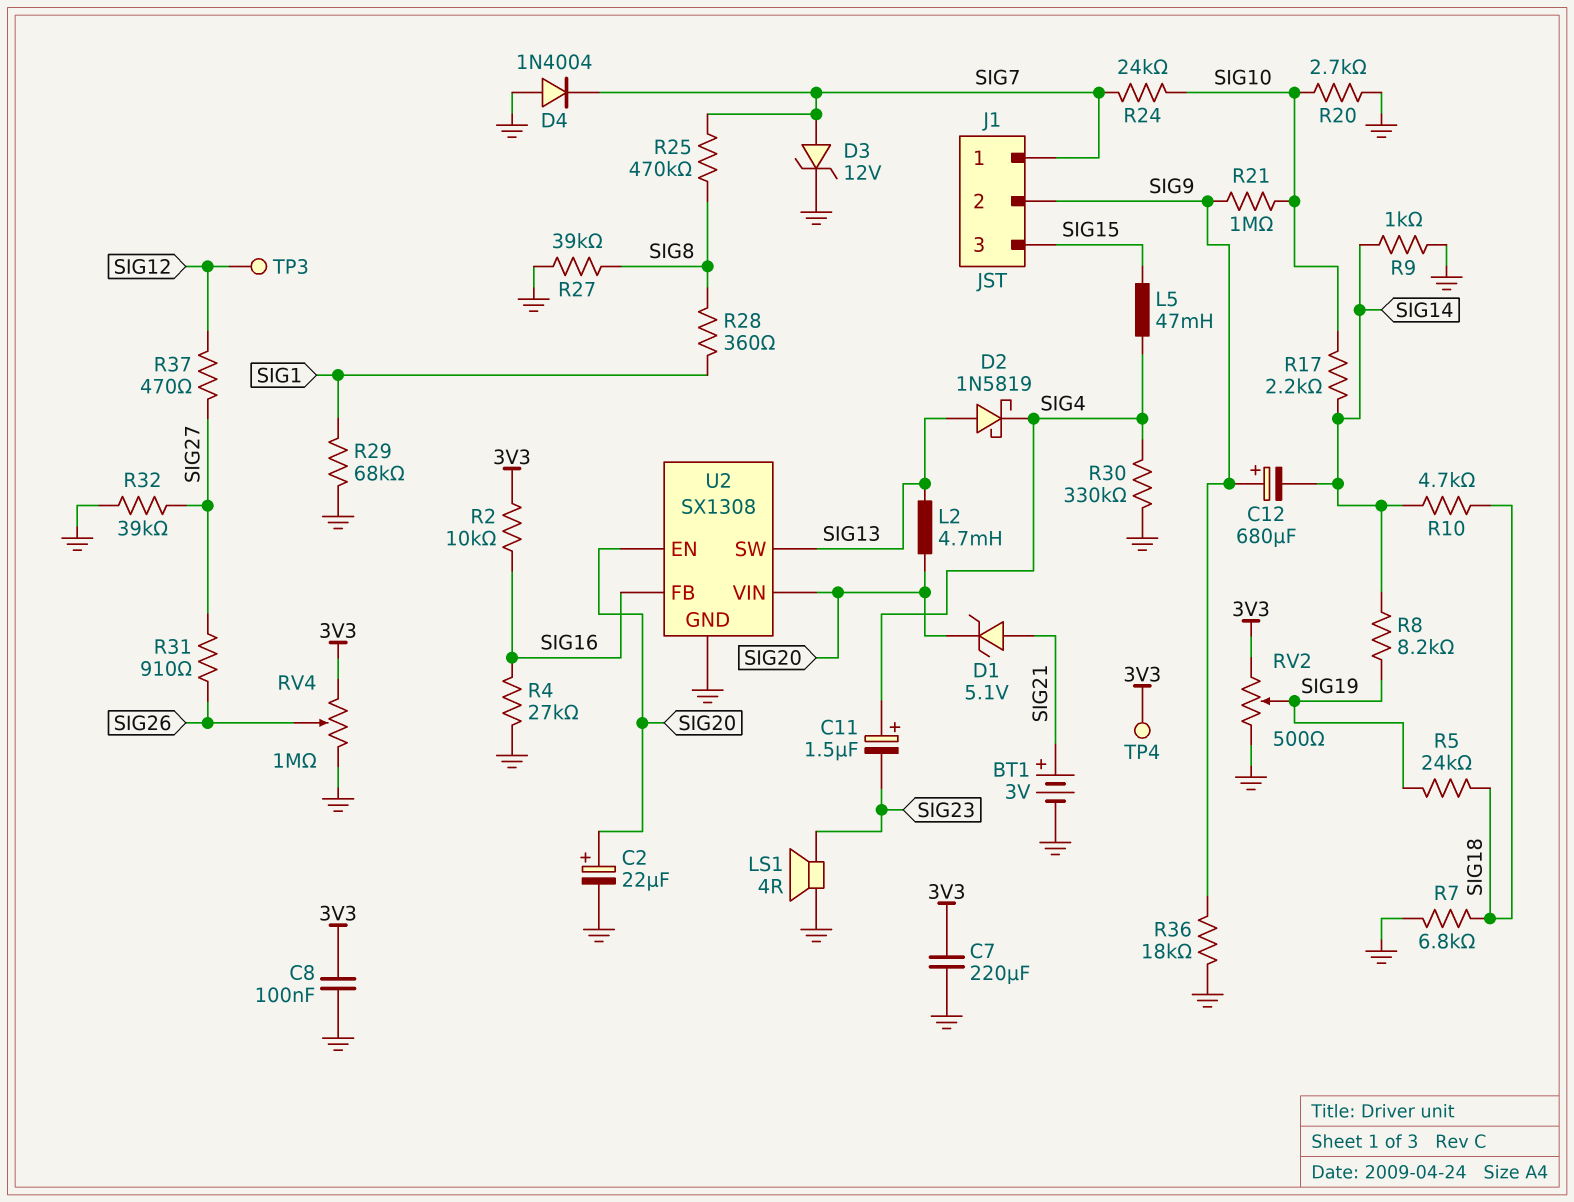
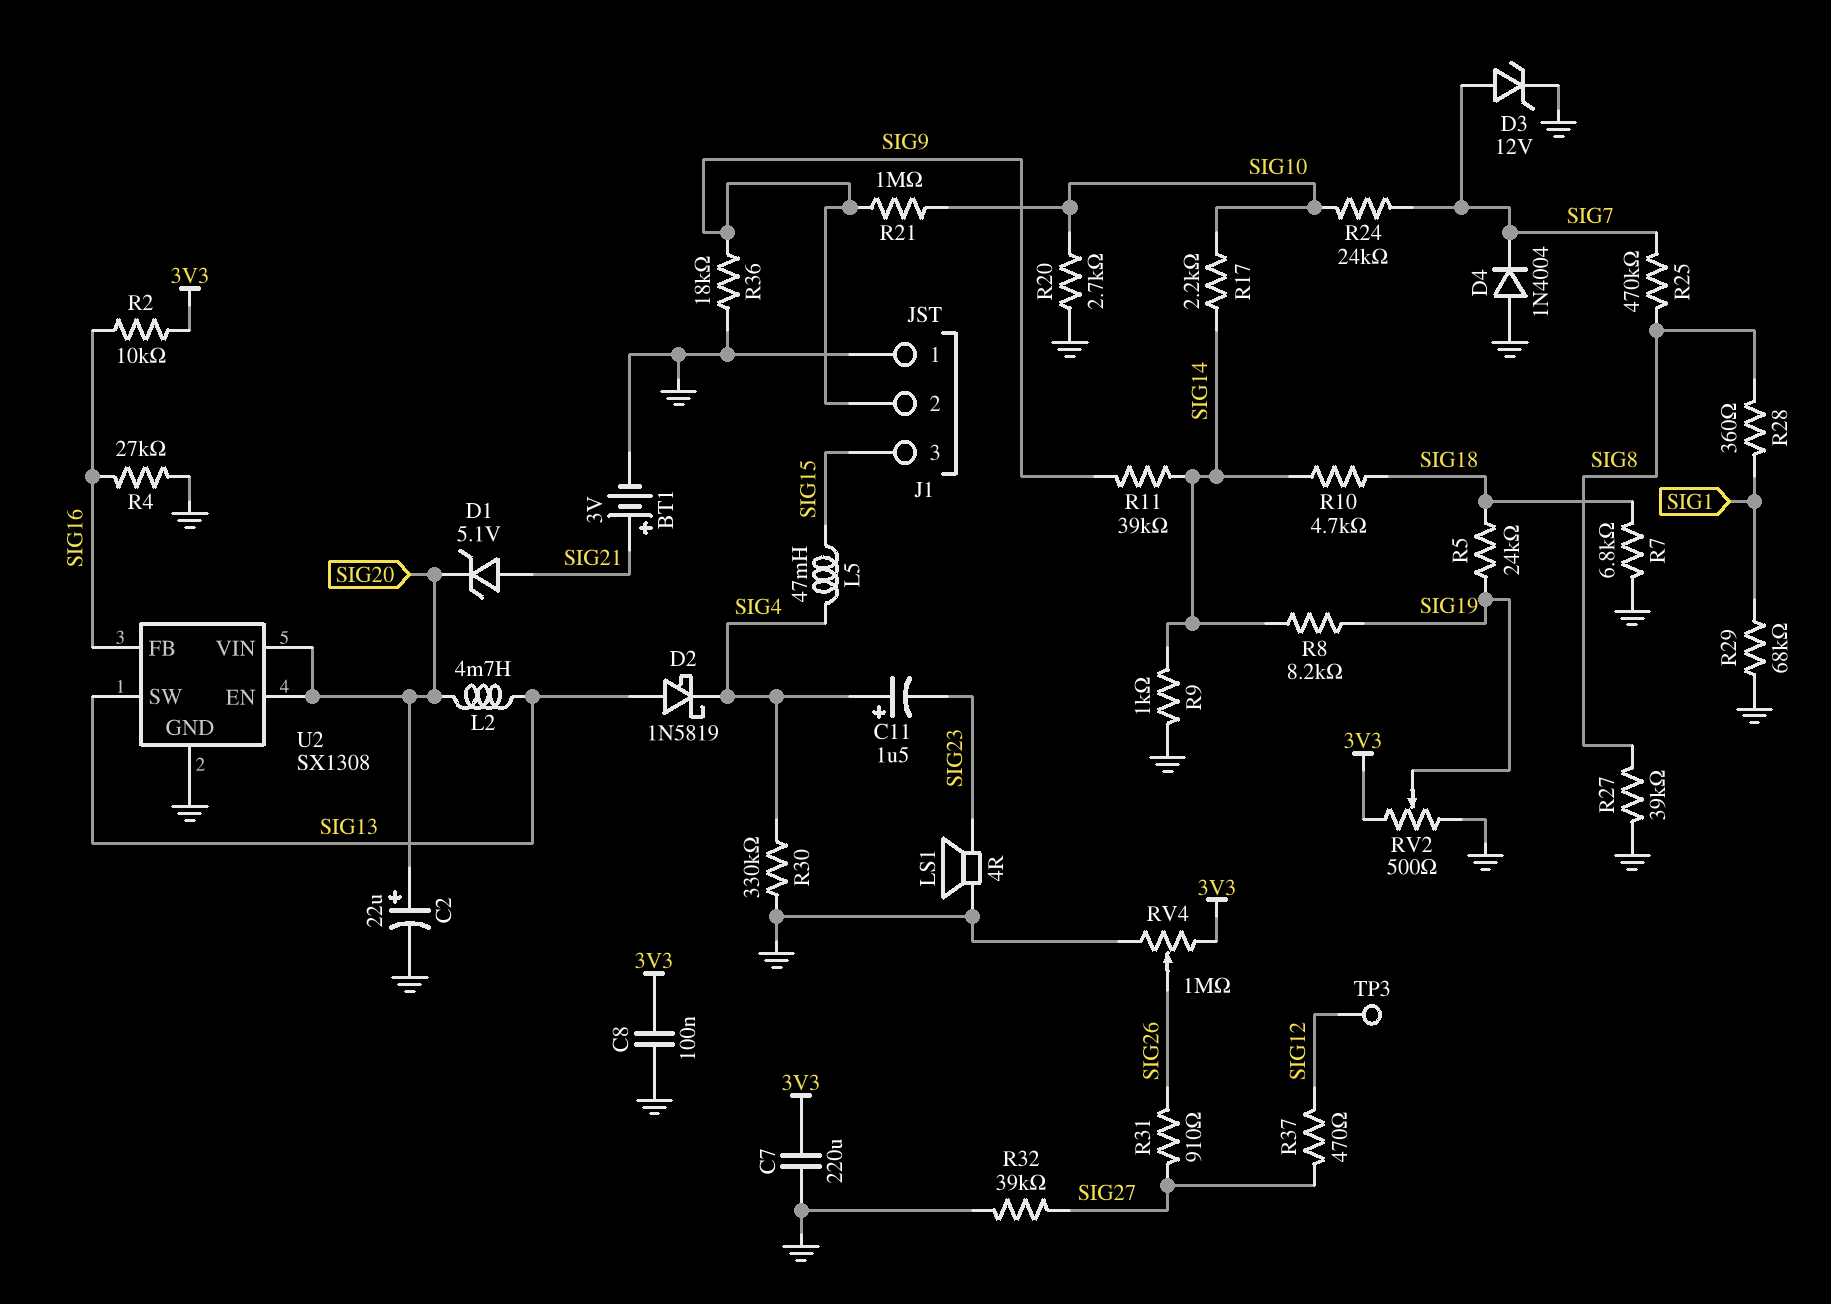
C12: 680uF (plus SIG9, minus SIG14) -> none
J1 pin 1: SIG7 -> GND
R11: none -> 39k (SIG9, SIG14)
TP4: test point (3V3) -> none

